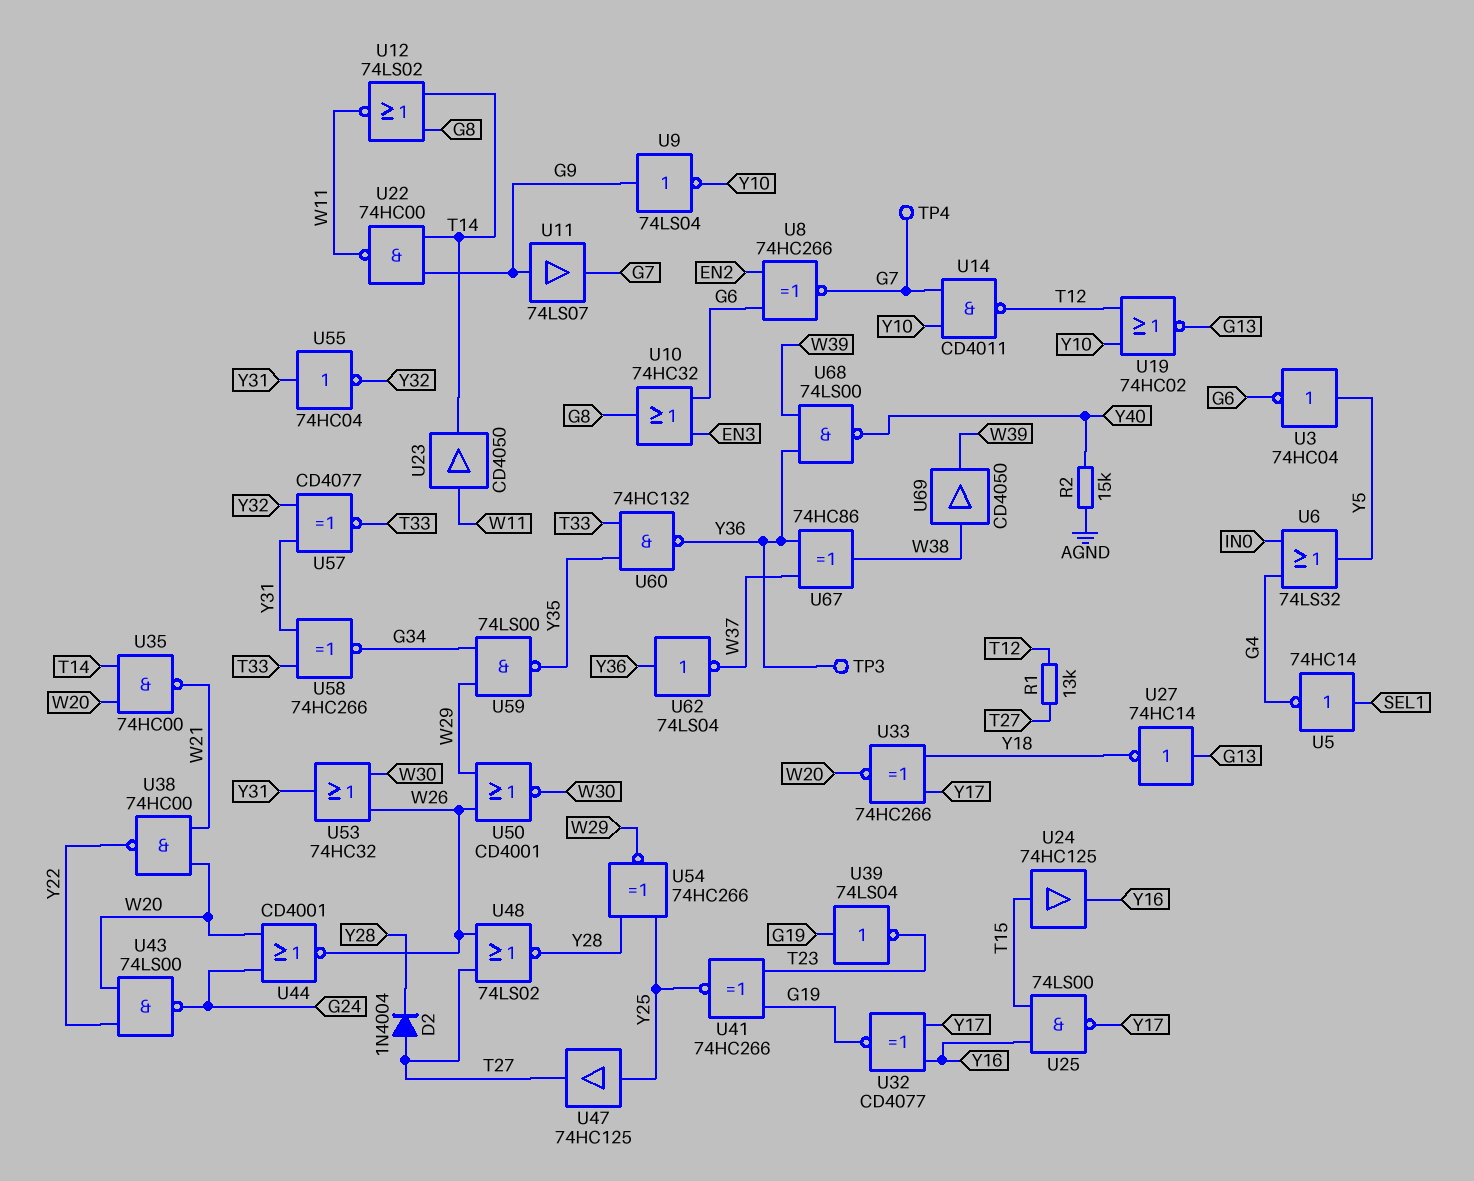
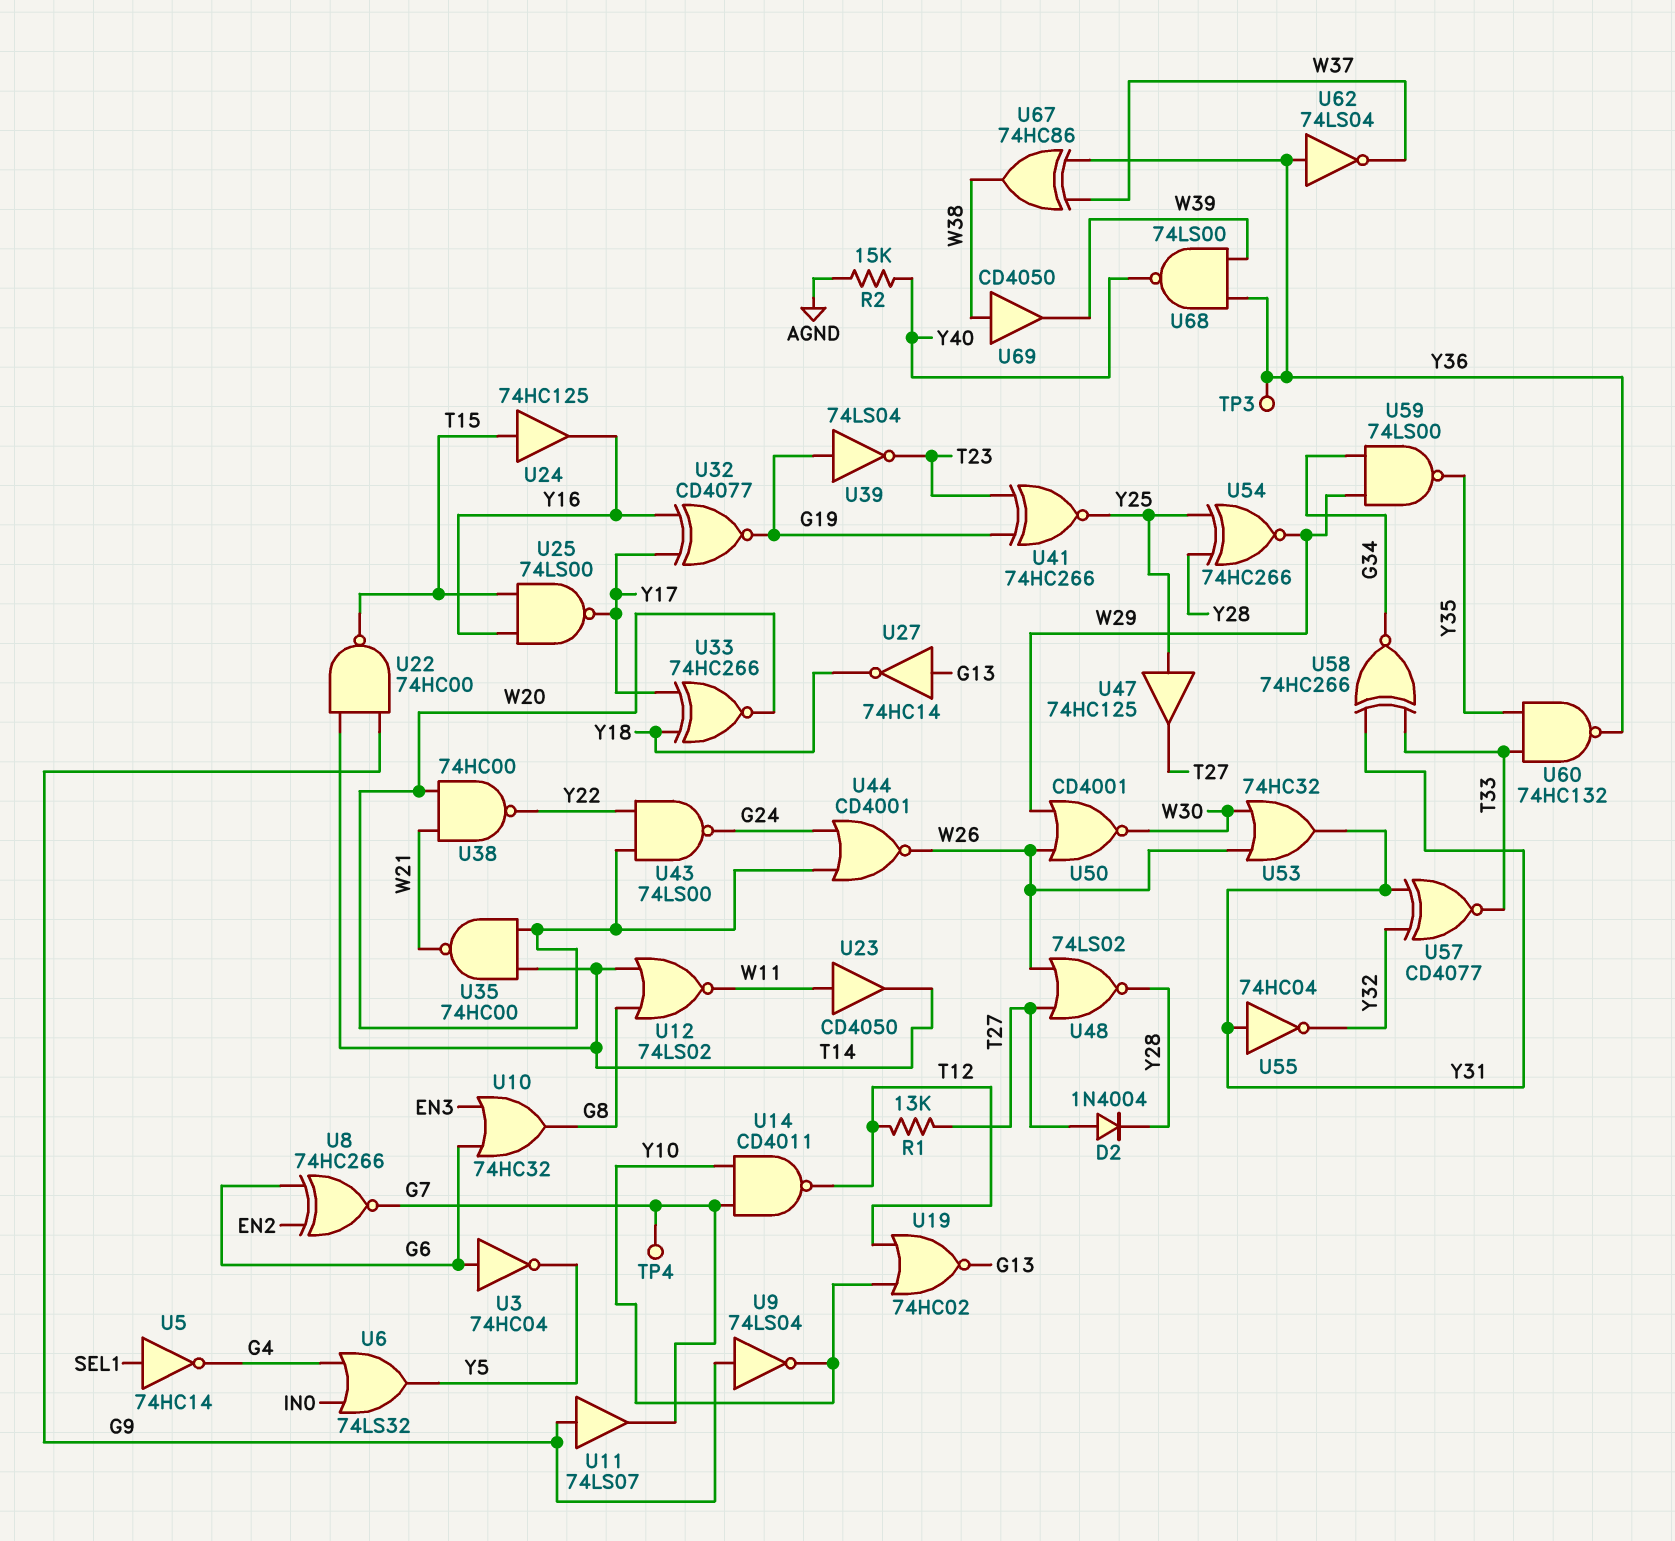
U3: NOT 74HC04 (in Y5, out G6) -> NOT 74HC04 (in G6, out Y5)
U22: NAND 74HC00 (in G9, in T14, out W11) -> NAND 74HC00 (in G9, in T14, out T15)

